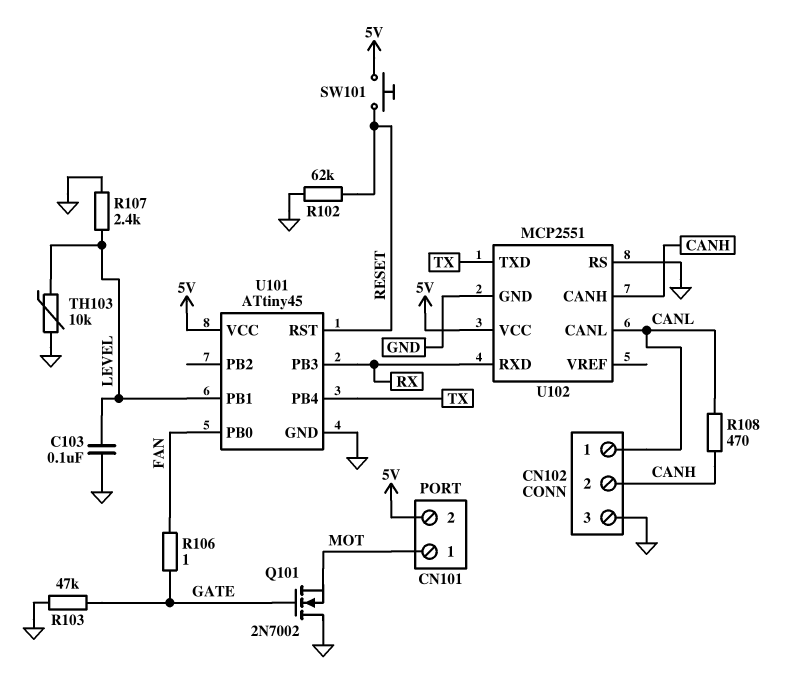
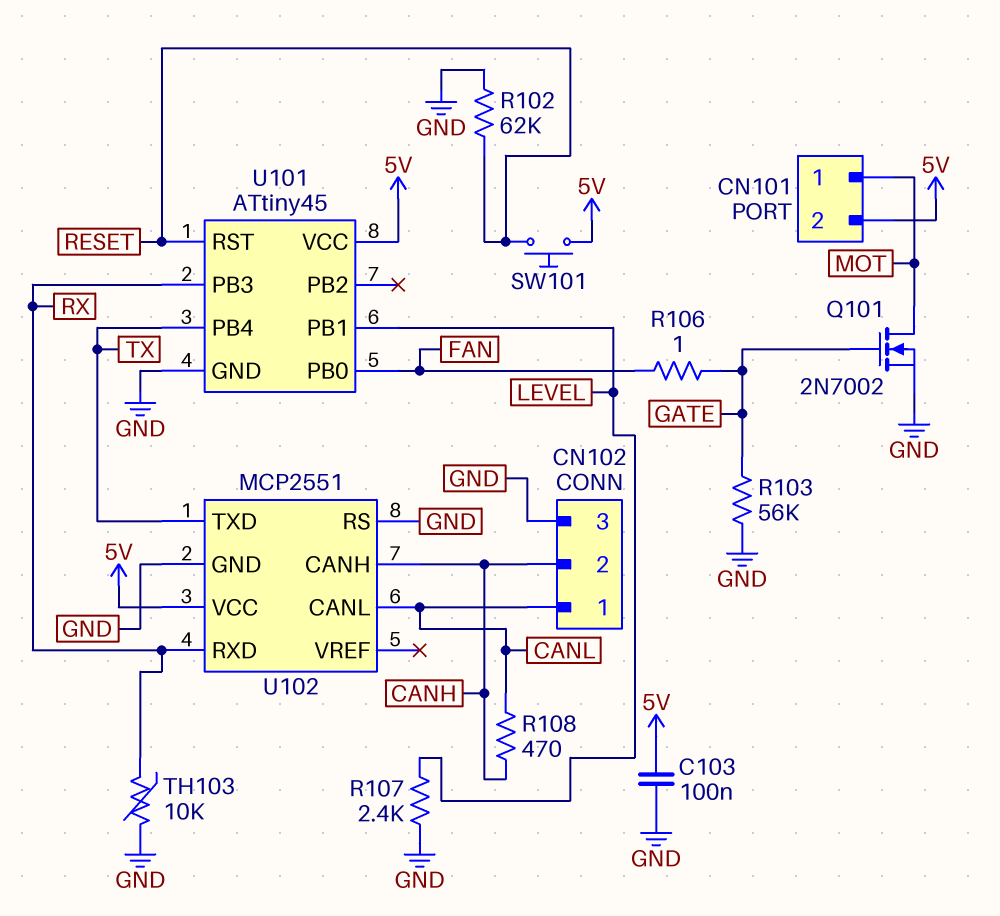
C103: 100nF (GND, LEVEL) -> 100nF (5V, GND)
Q101: NMOS 2N7002 (G GATE, D GND, S MOT) -> NMOS 2N7002 (G GATE, D MOT, S GND)
R103: 47k (GATE, GND) -> 56k (GATE, GND)
TH103: 10k (GND, LEVEL) -> 10k (GND, RX)

